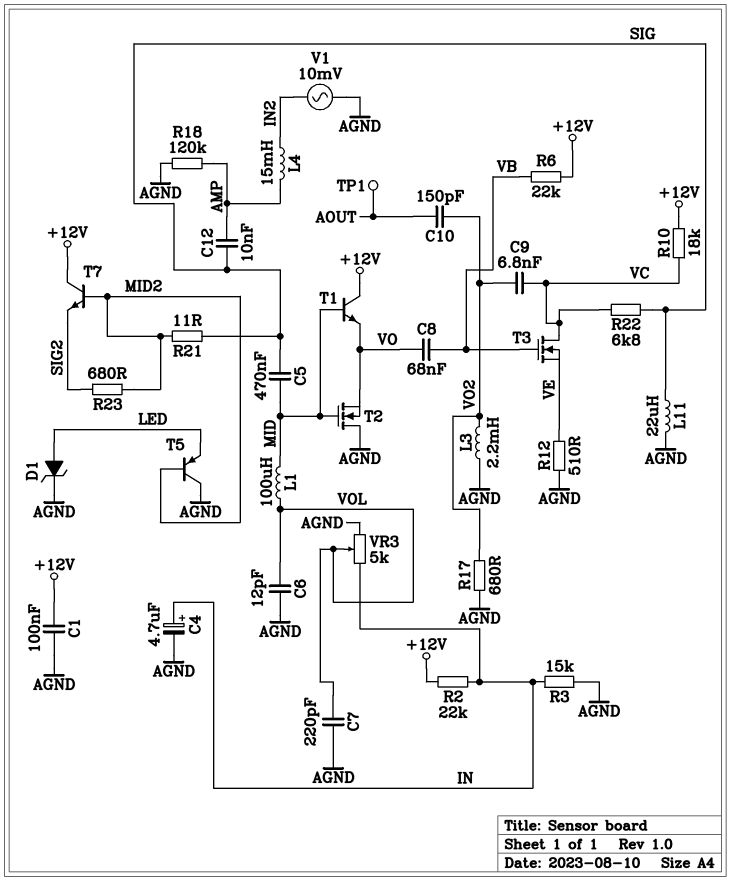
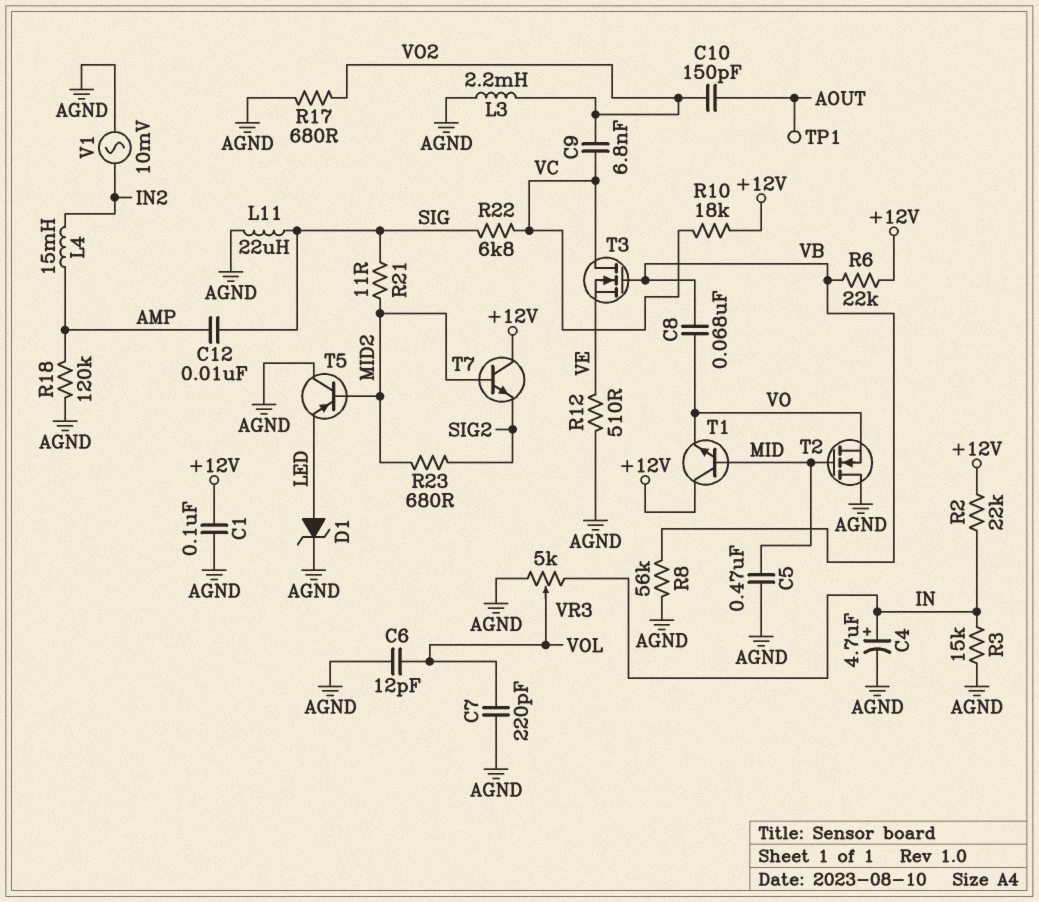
C5: 470nF (MID, SIG) -> 470nF (AGND, MID)
L1: 100uH (MID, VOL) -> none
R8: none -> 56k (AGND, VB)

